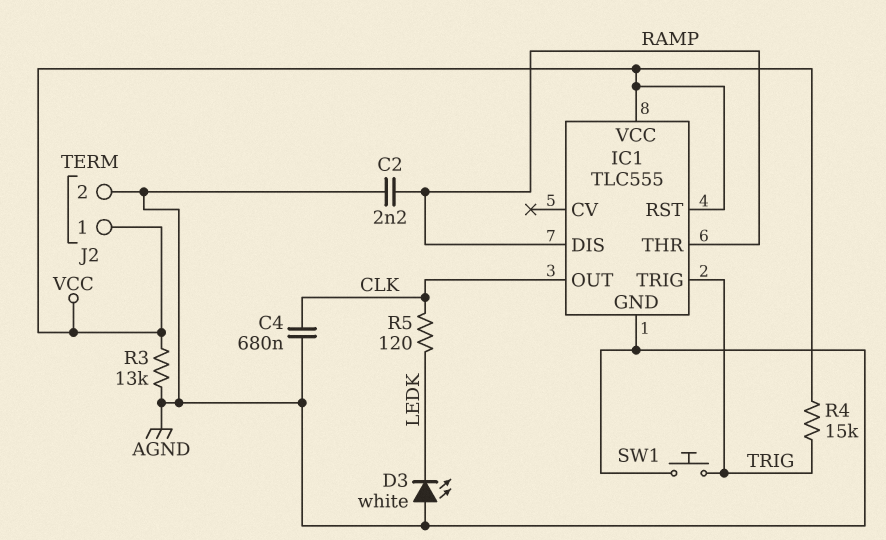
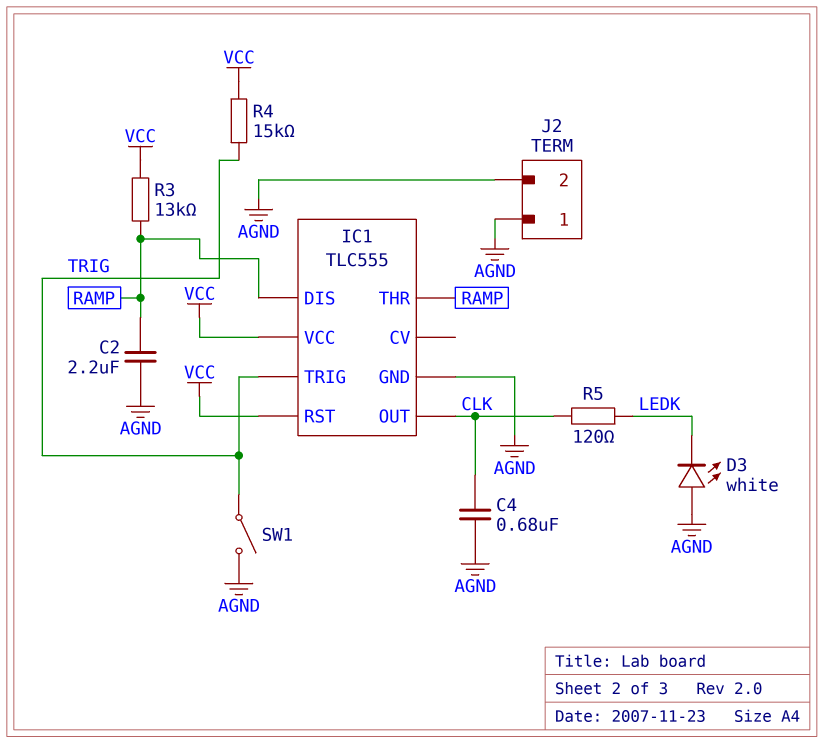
C2: 2.2nF (AGND, RAMP) -> 2.2uF (AGND, RAMP)
J2 pin 1: VCC -> AGND
R3: 13k (AGND, VCC) -> 13k (RAMP, VCC)
SW1: button (AGND, TRIG) -> switch (AGND, TRIG)

